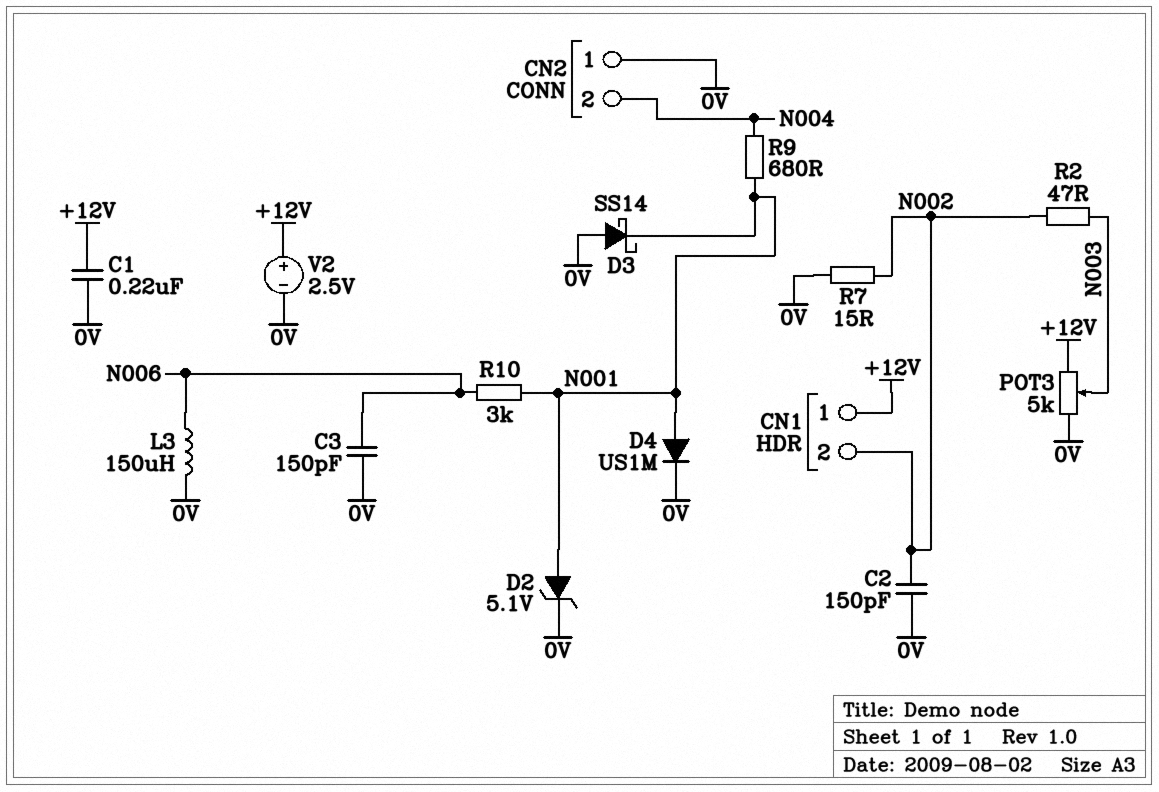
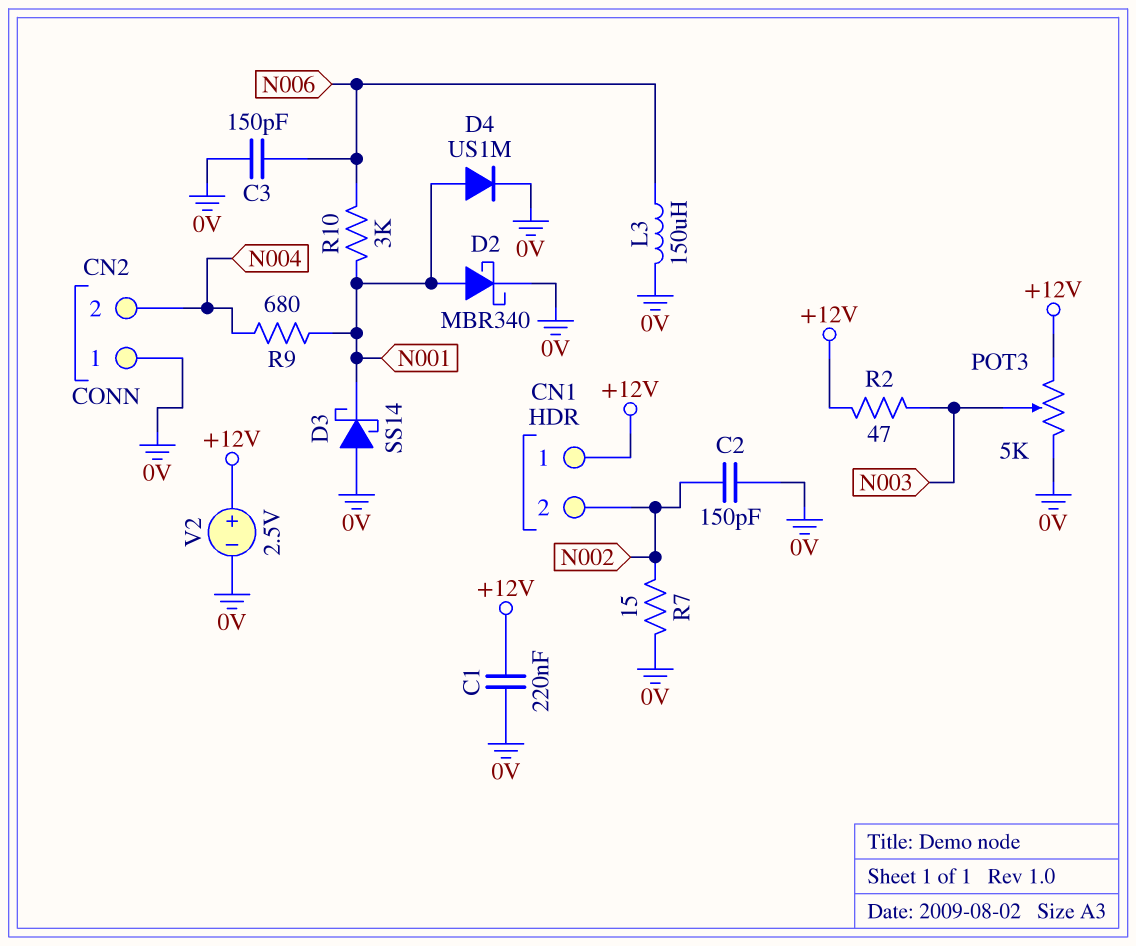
D2: zener 5.1V (A N001, K 0V) -> schottky MBR340 (A N001, K 0V)
R2: 47 (N002, N003) -> 47 (+12V, N003)

